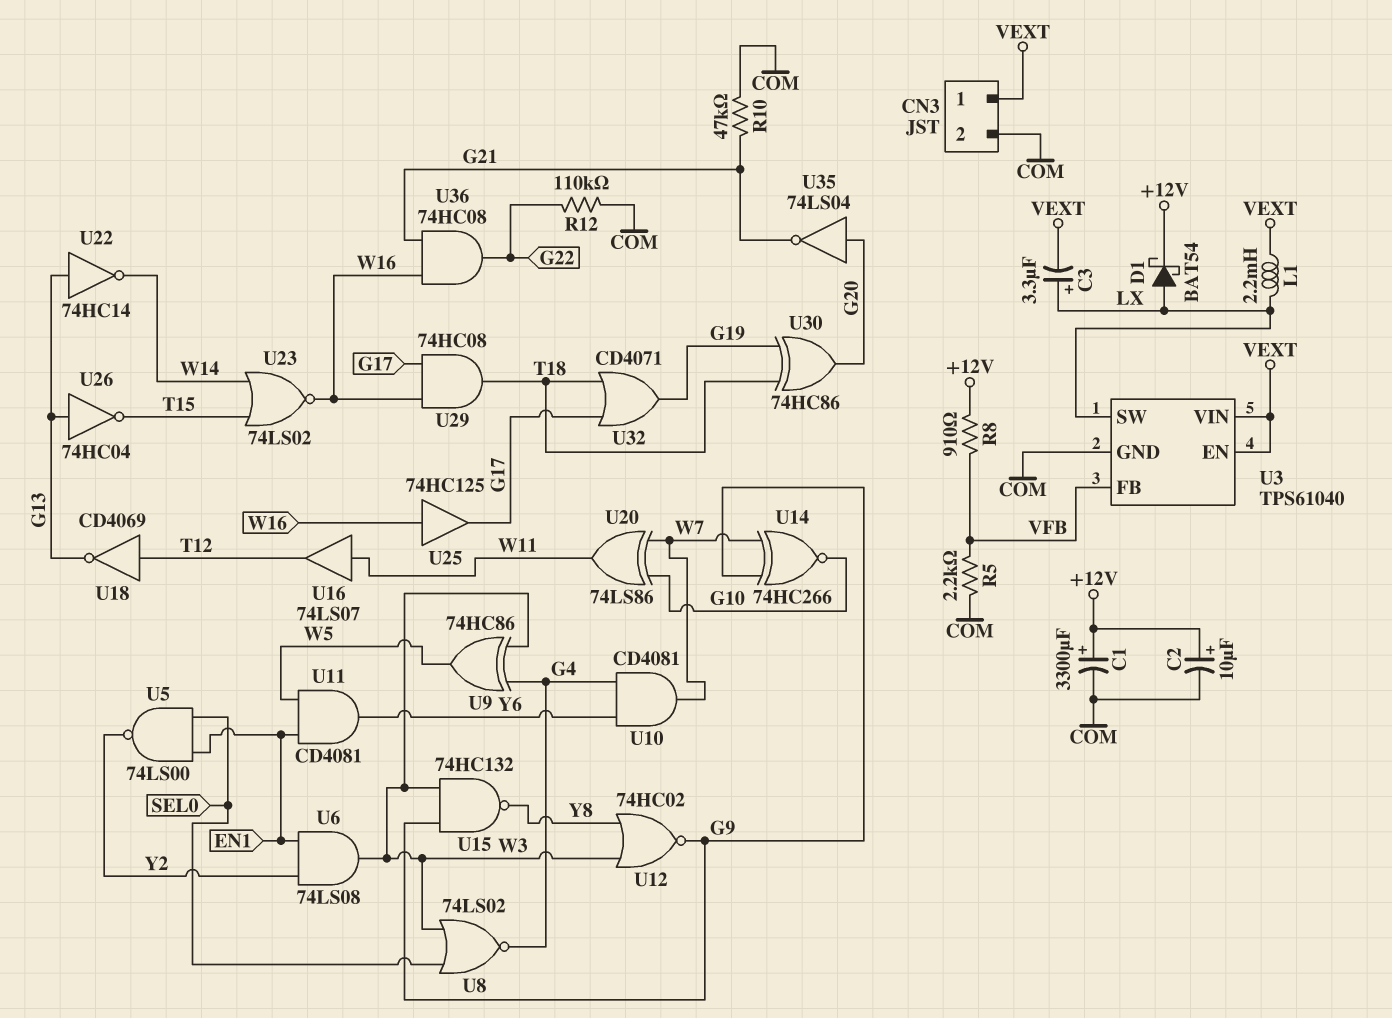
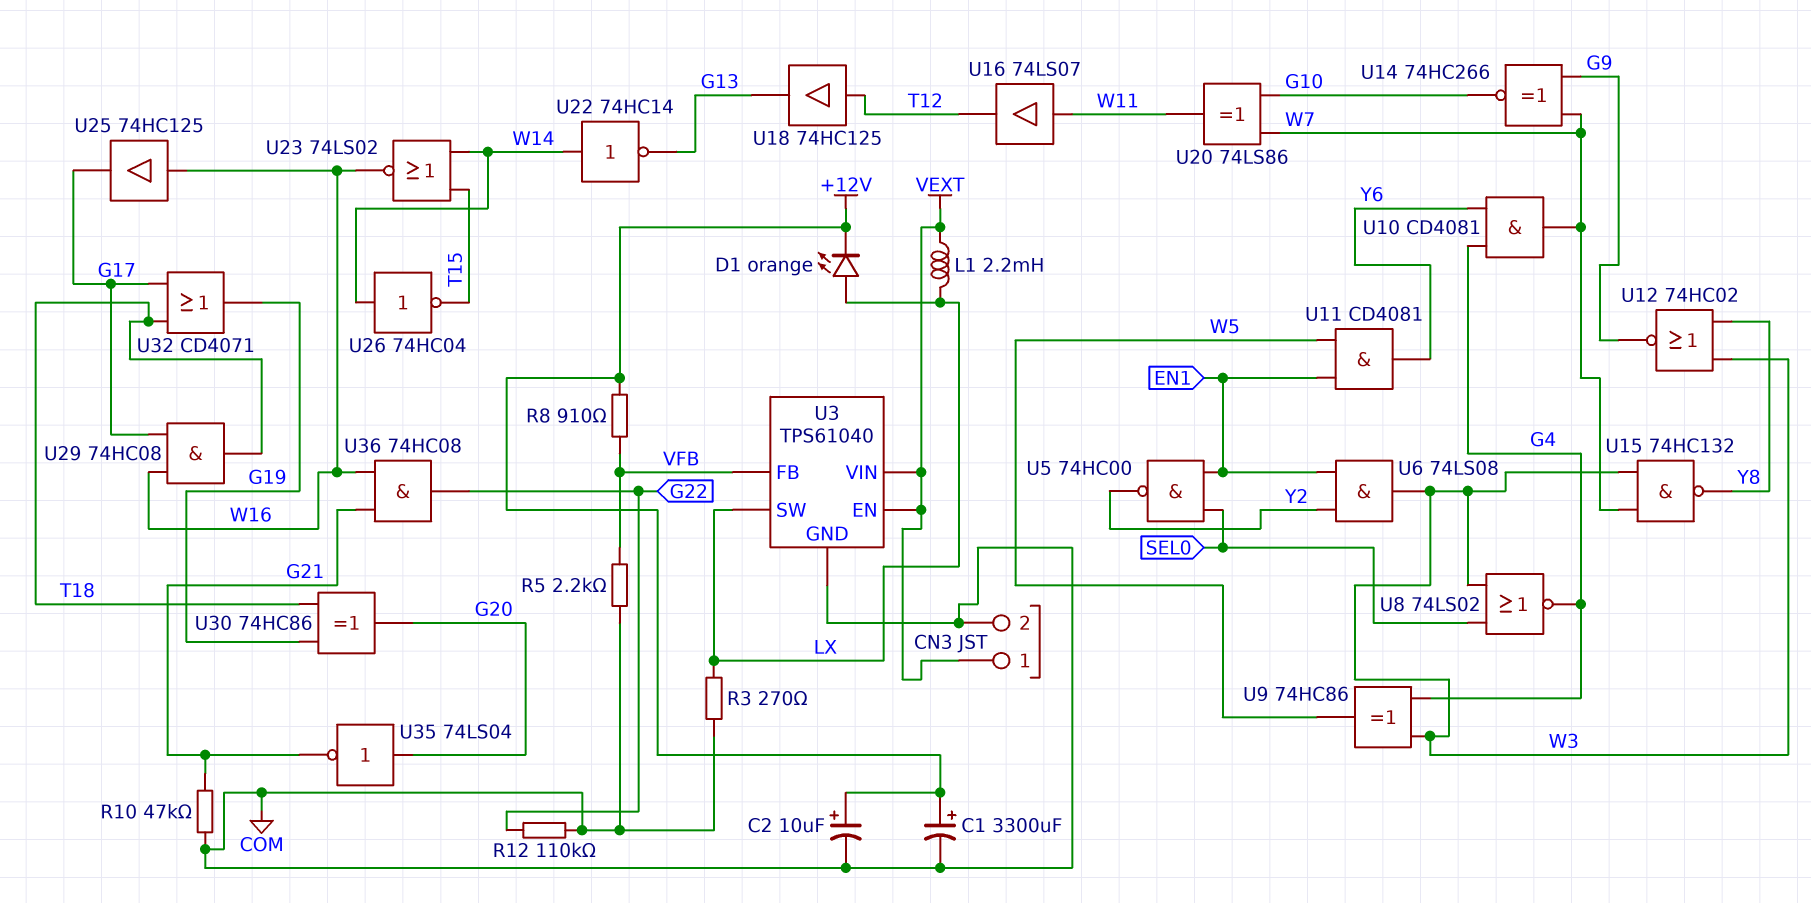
C3: 3.3uF (plus LX, minus VEXT) -> none
D1: schottky BAT54 (A LX, K +12V) -> LED orange (A LX, K +12V)
R3: none -> 270 (COM, LX)
U5: NAND 74LS00 (in EN1, in SEL0, out Y2) -> NAND 74HC00 (in EN1, in SEL0, out Y2)
U15: NAND 74HC132 (in G9, in W3, out Y8) -> NAND 74HC132 (in W3, in W7, out Y8)
U18: NOT CD4069 (in T12, out G13) -> buffer 74HC125 (in T12, out G13)
U22: NOT 74HC14 (in G13, out W14) -> NOT 74HC14 (in W14, out G13)
U26: NOT 74HC04 (in G13, out T15) -> NOT 74HC04 (in W14, out T15)

